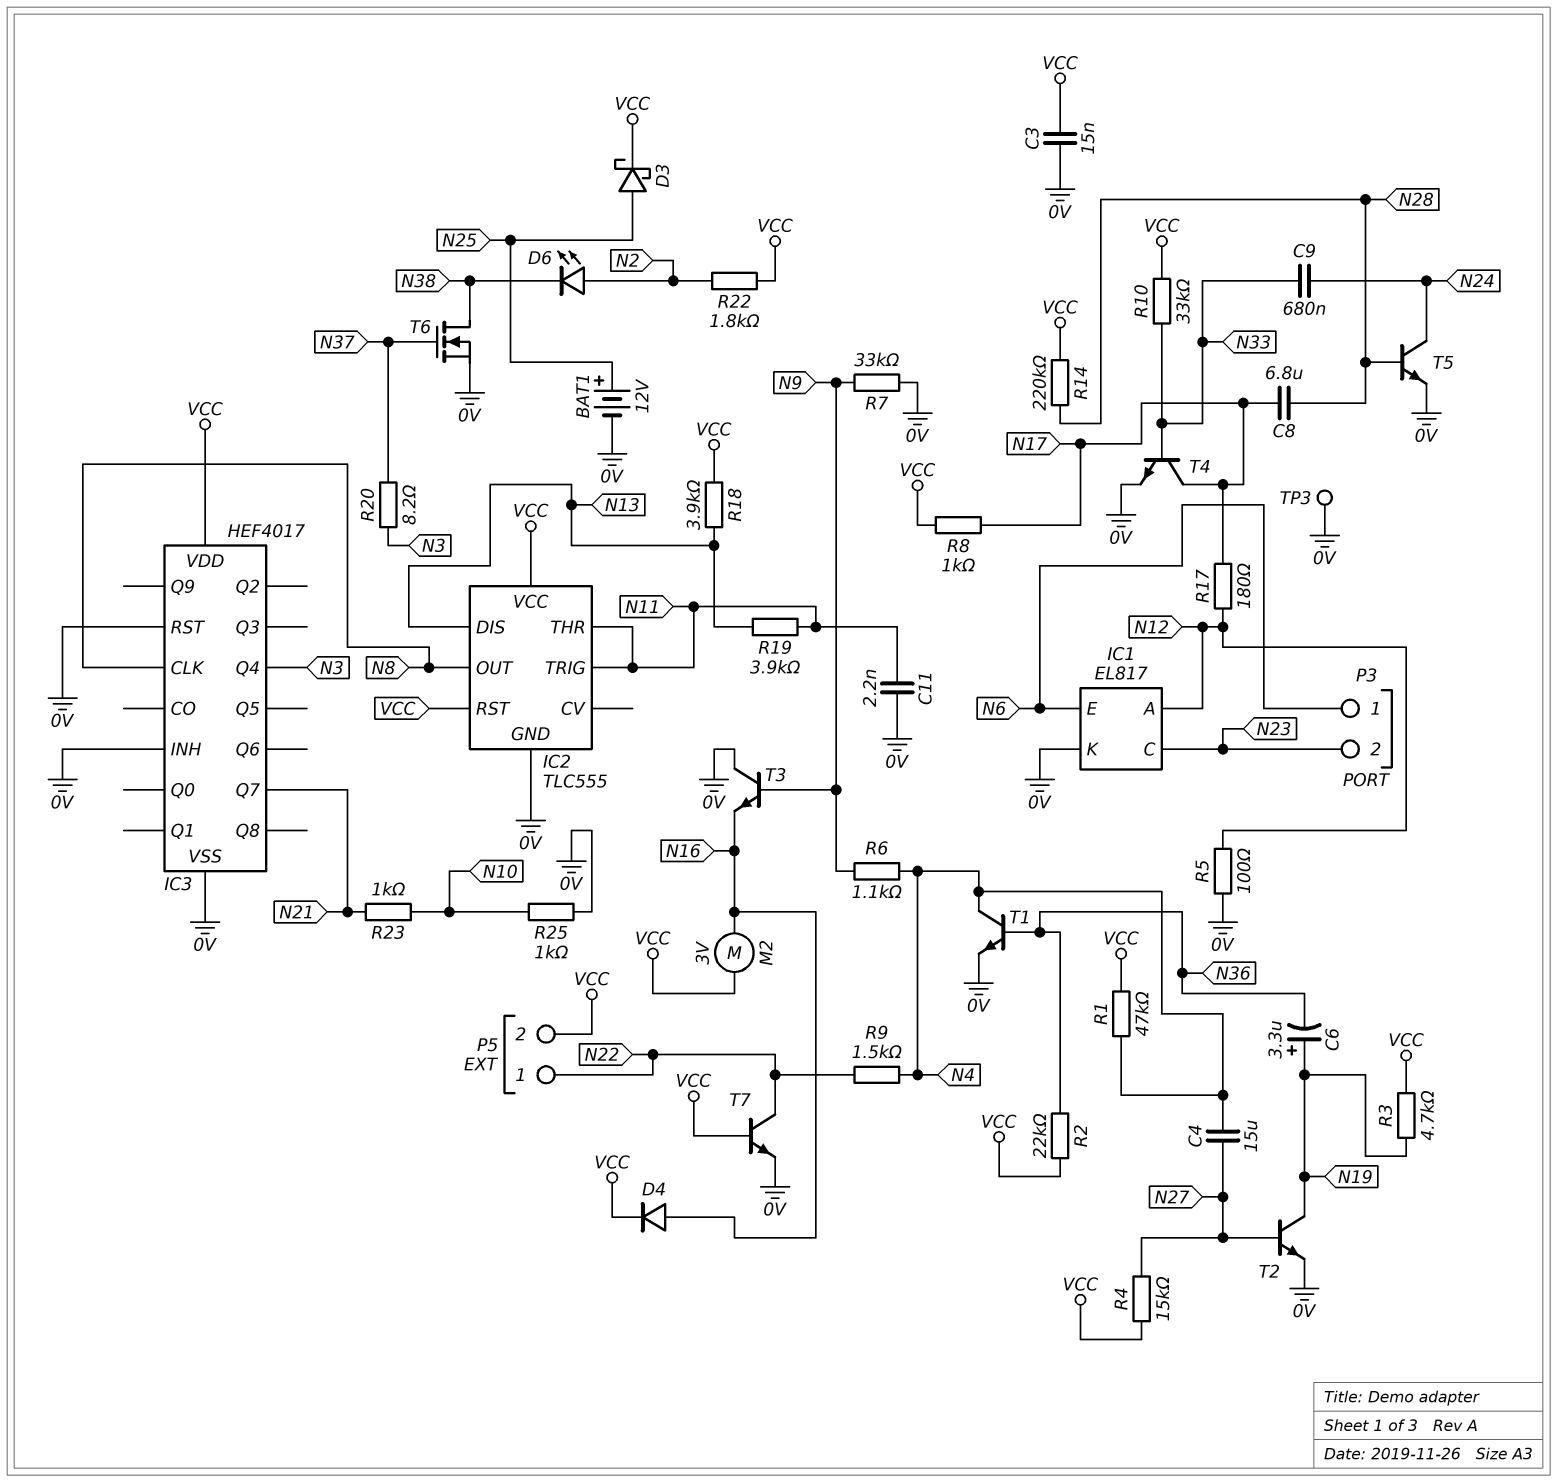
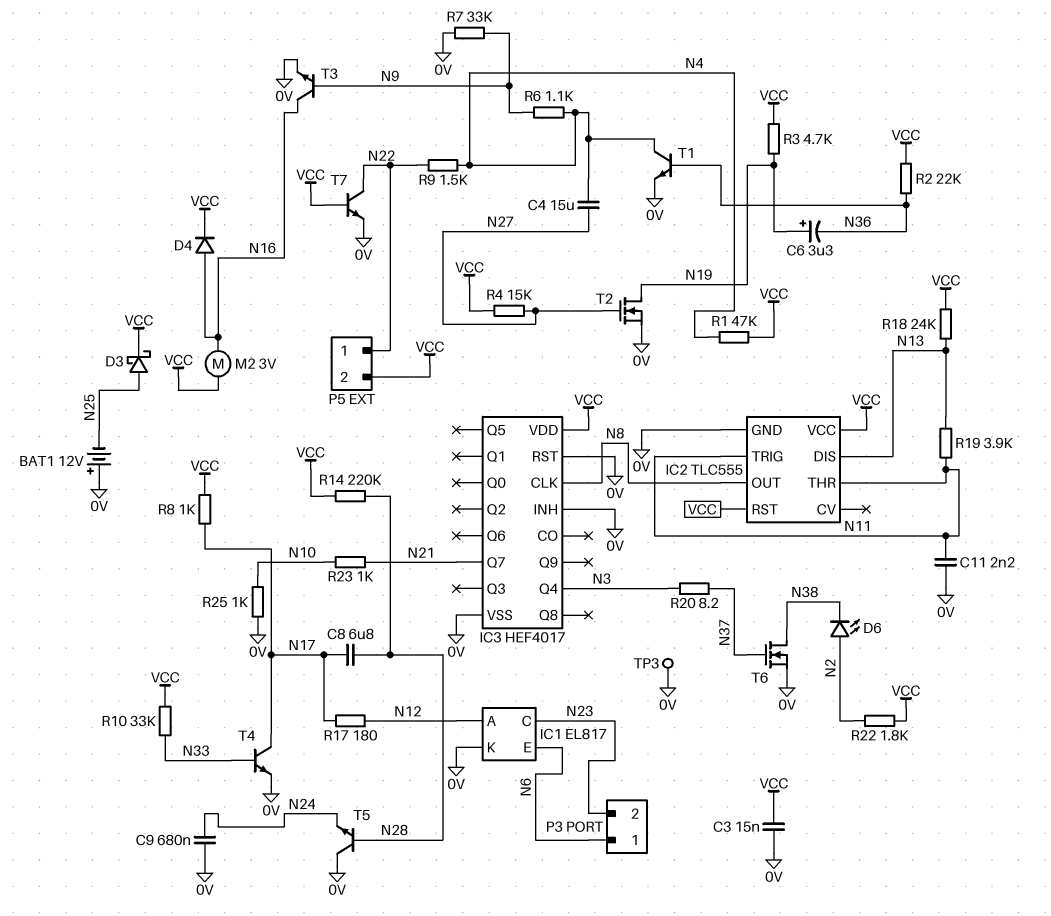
BAT1: 12V (plus N25, minus 0V) -> 12V (plus 0V, minus N25)
C9: 680nF (N24, N33) -> 680nF (0V, N24)
R5: 100 (0V, N12) -> none
R18: 3.9k (N13, VCC) -> 24k (N13, VCC)
T2: NPN (B N27, C N19, E 0V) -> NMOS (G N27, D N19, S 0V)
T3: NPN (B N9, C 0V, E N16) -> NPN (B N9, C N16, E 0V)
T5: NPN (B N28, C N24, E 0V) -> NPN (B N28, C 0V, E N24)

